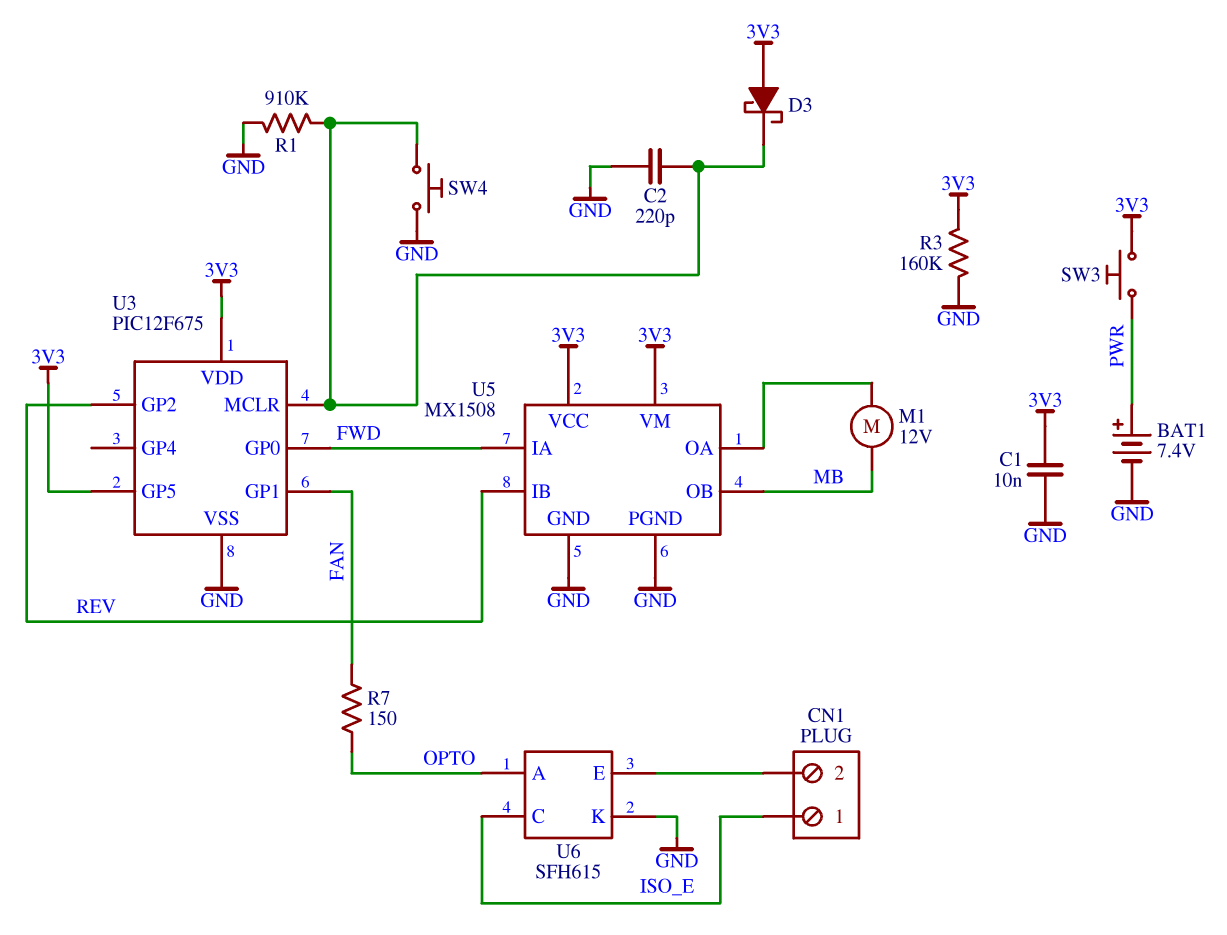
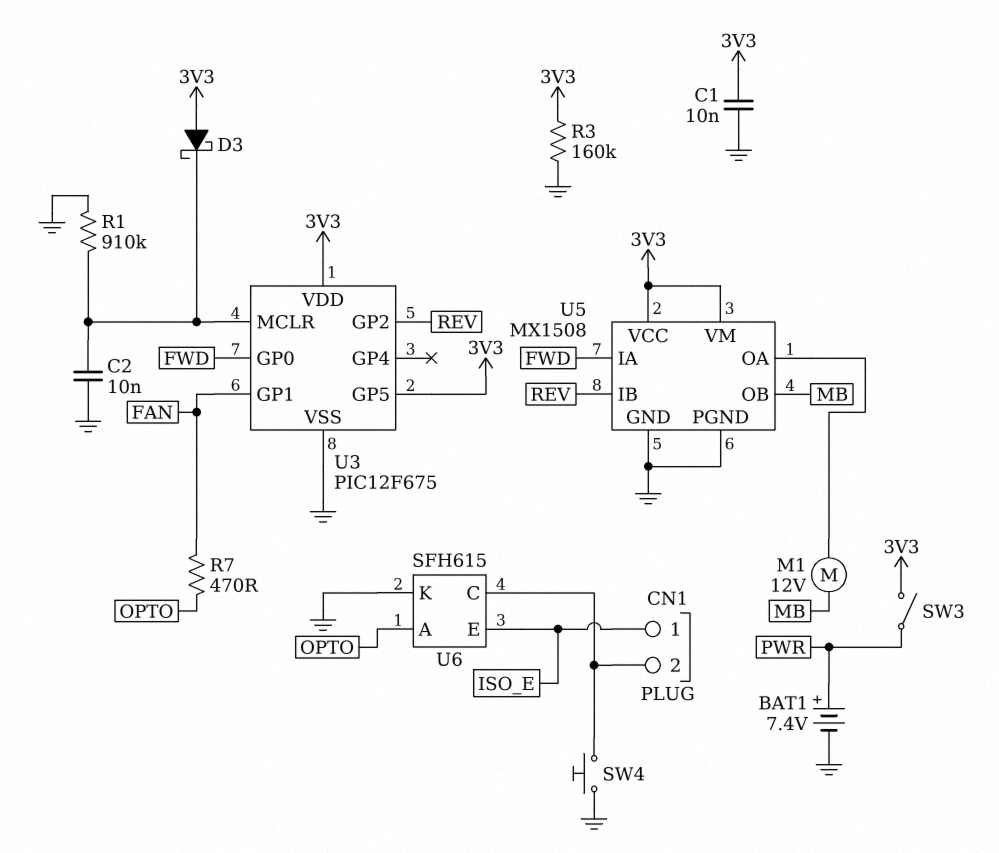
C2: 220pF (GND, U3/MCLR) -> 10nF (GND, U3/MCLR)
R7: 150 (FAN, OPTO) -> 470 (FAN, OPTO)
SW3: button (3V3, PWR) -> switch (3V3, PWR)
SW4: button (GND, U3/MCLR) -> button (CN1/2, GND)
U6 pin C: ISO_E -> CN1/2
U6 pin E: CN1/2 -> ISO_E

